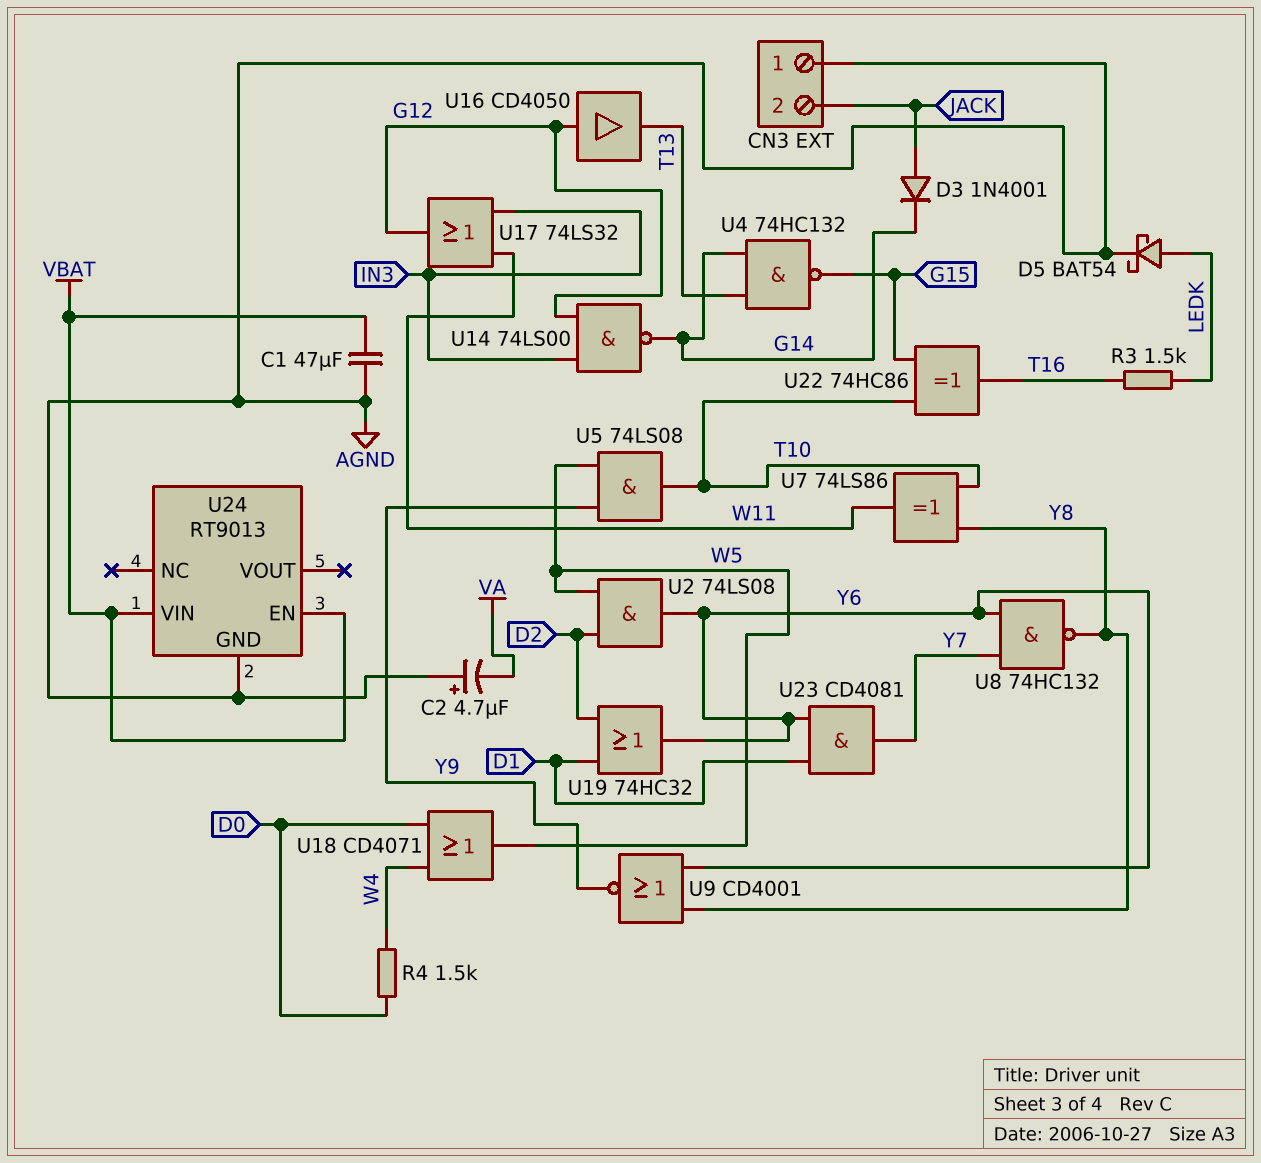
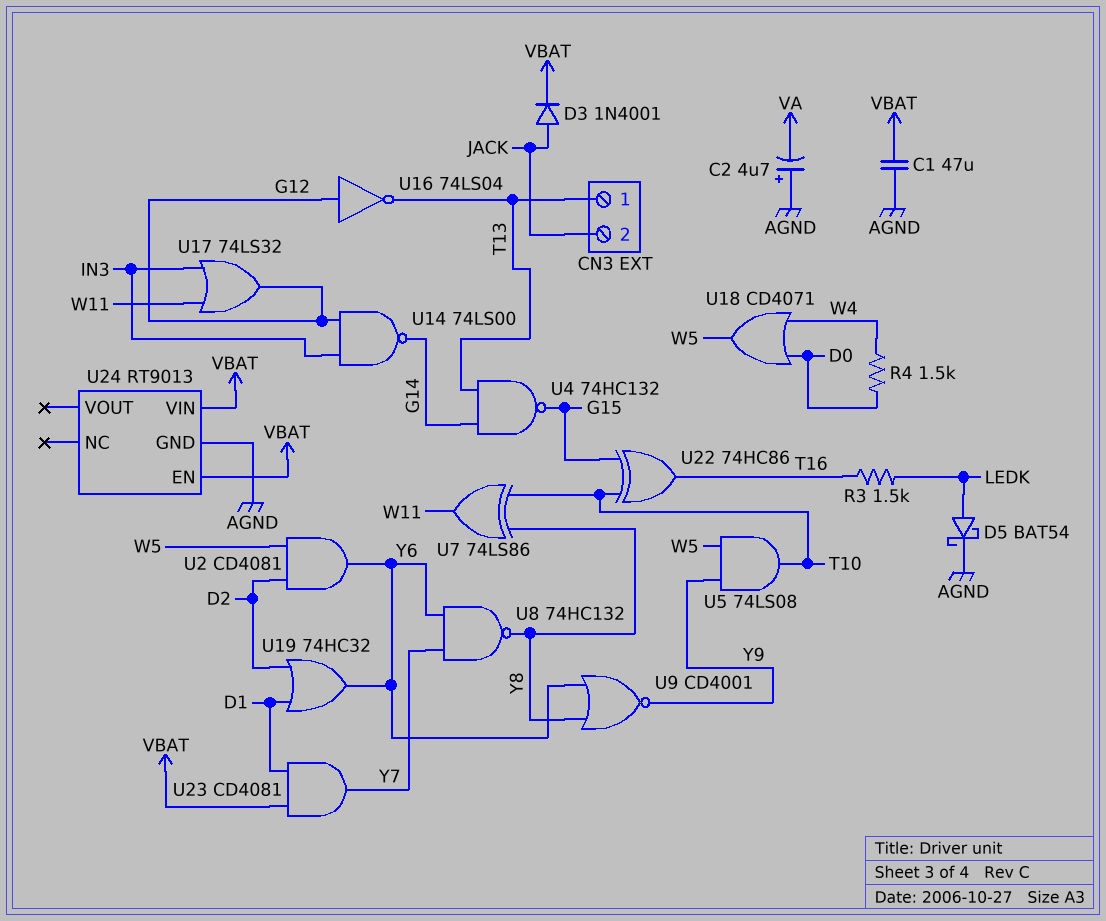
CN3 pin 1: AGND -> T13
D3: diode 1N4001 (A JACK, K G14) -> diode 1N4001 (A JACK, K VBAT)
U2: AND 74LS08 (in D2, in W5, out Y6) -> AND CD4081 (in D2, in W5, out Y6)
U16: buffer CD4050 (in G12, out T13) -> NOT 74LS04 (in G12, out T13)
U23: AND CD4081 (in D1, in Y6, out Y7) -> AND CD4081 (in D1, in VBAT, out Y7)

